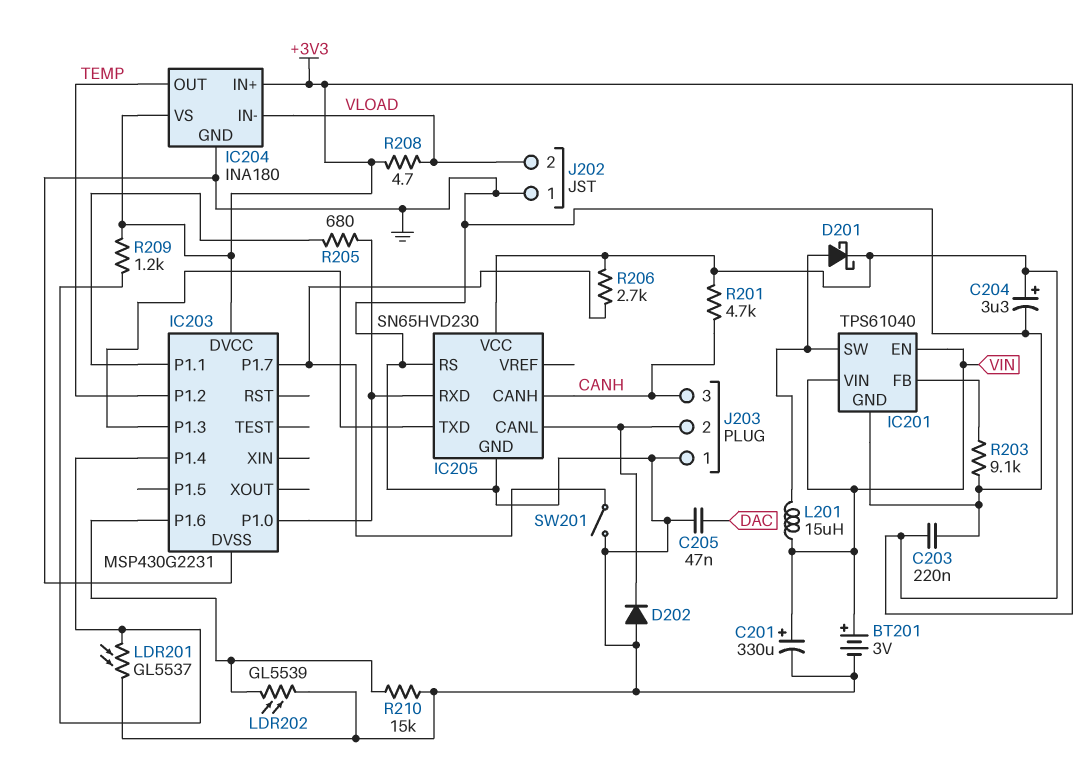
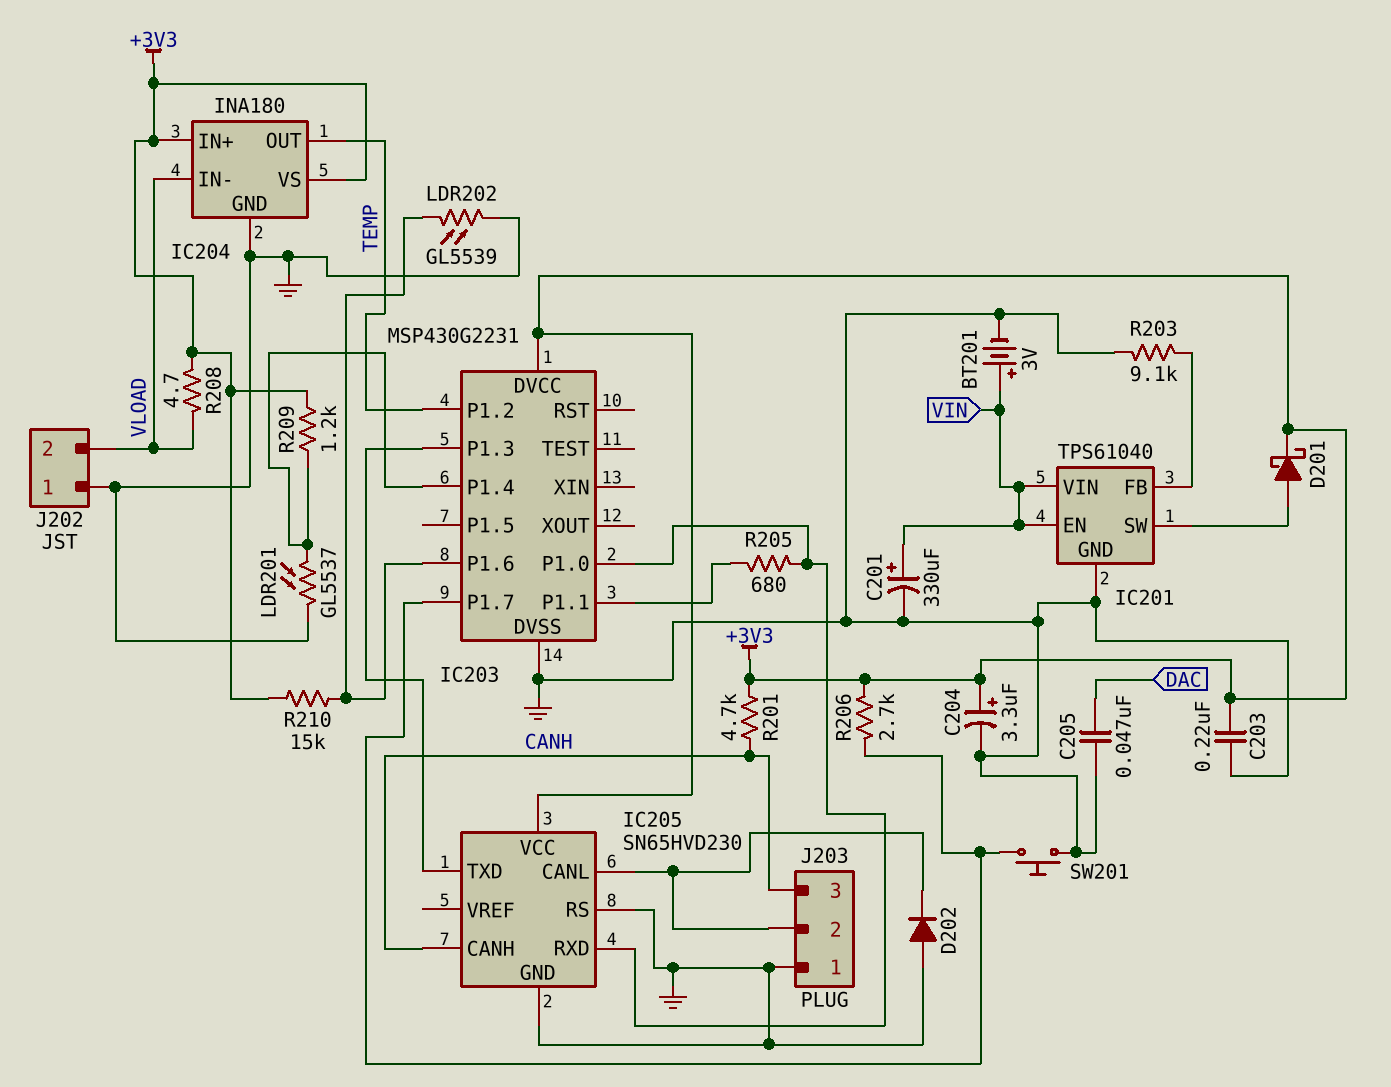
L201: 15uH (IC201/SW, VIN) -> none
R210: 15k (GND, IC203/P1.6) -> 15k (+3V3, IC203/P1.6)
SW201: switch (GND, IC203/P1.7) -> button (GND, IC203/P1.7)

